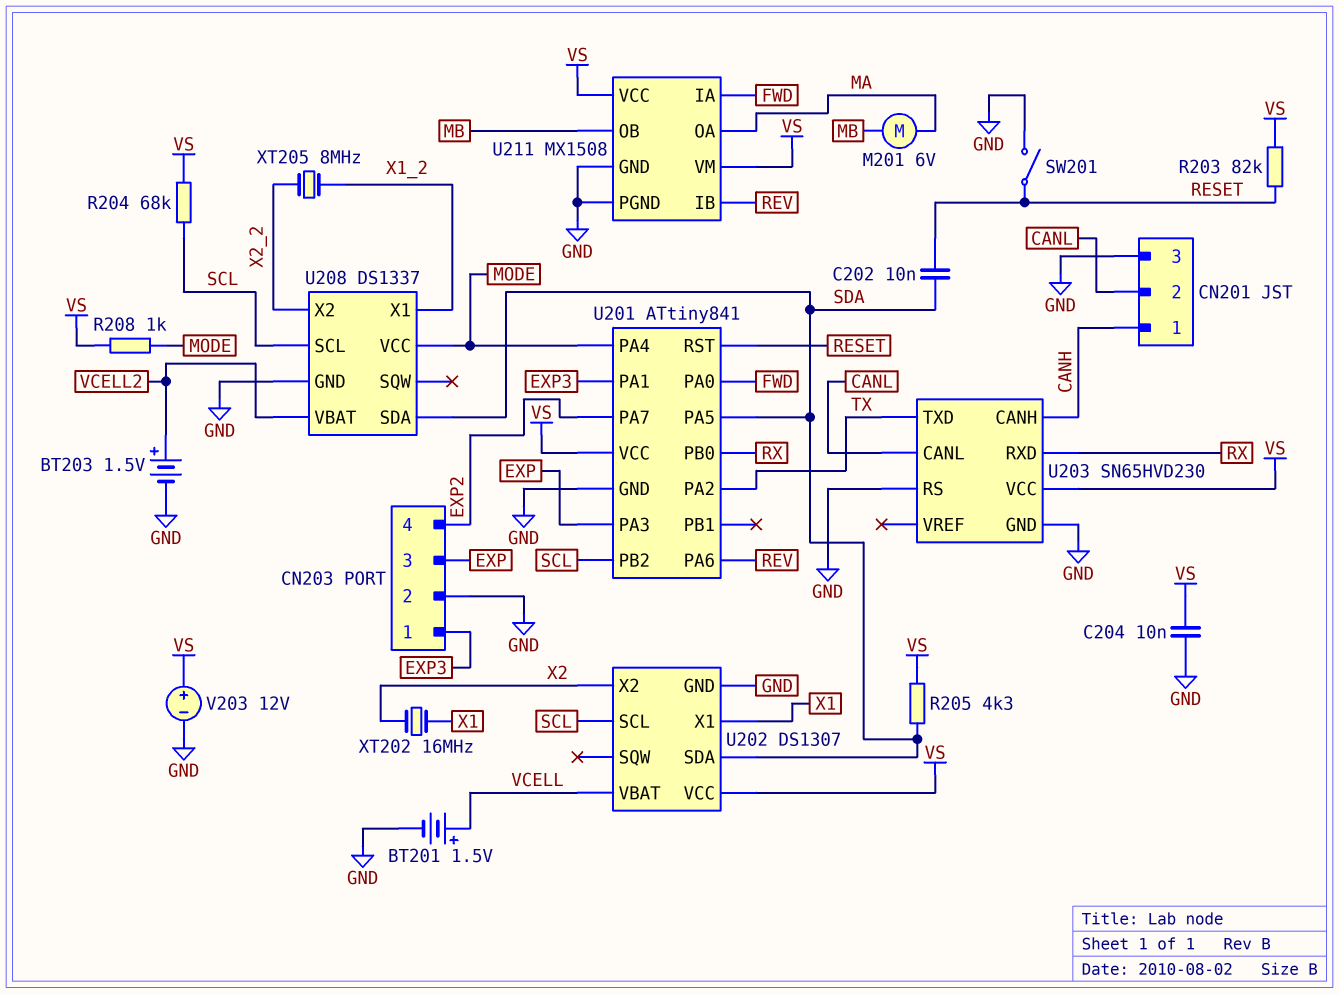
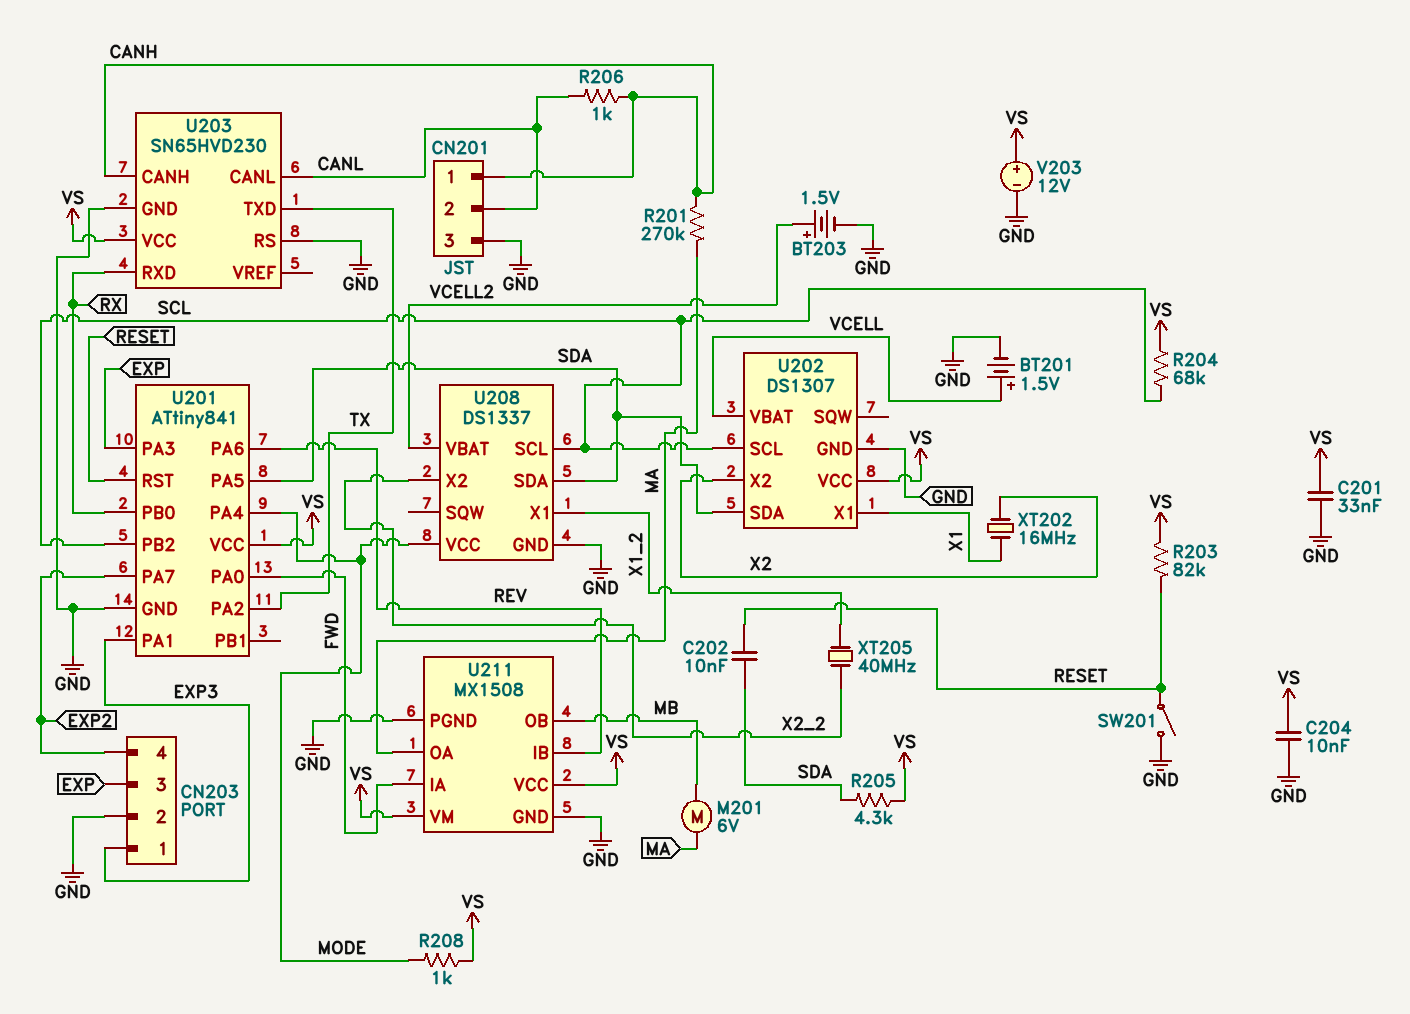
C201: none -> 33nF (GND, VS)
R201: none -> 270k (CANH, MA)
R206: none -> 1k (CANH, CANL)
XT205: 8MHz (X1_2, X2_2) -> 40MHz (X1_2, X2_2)

